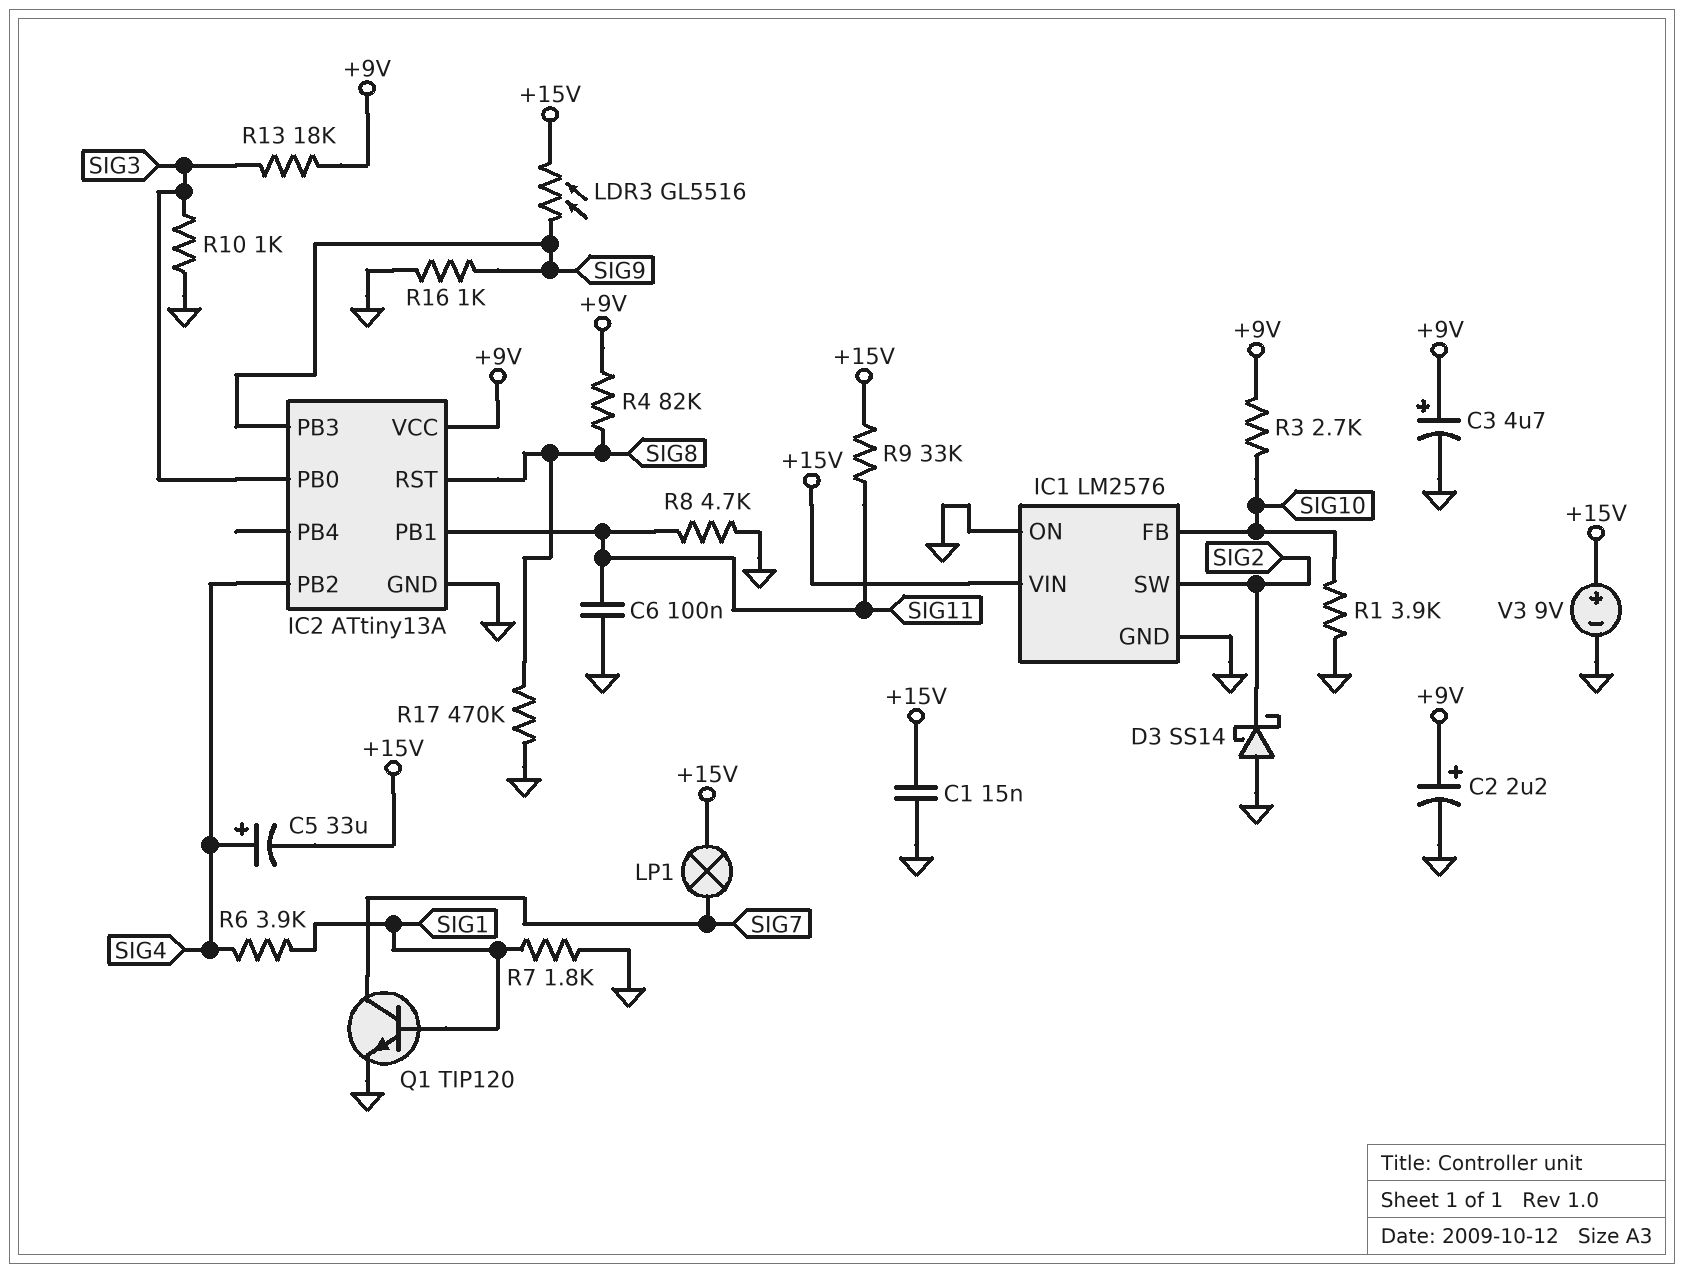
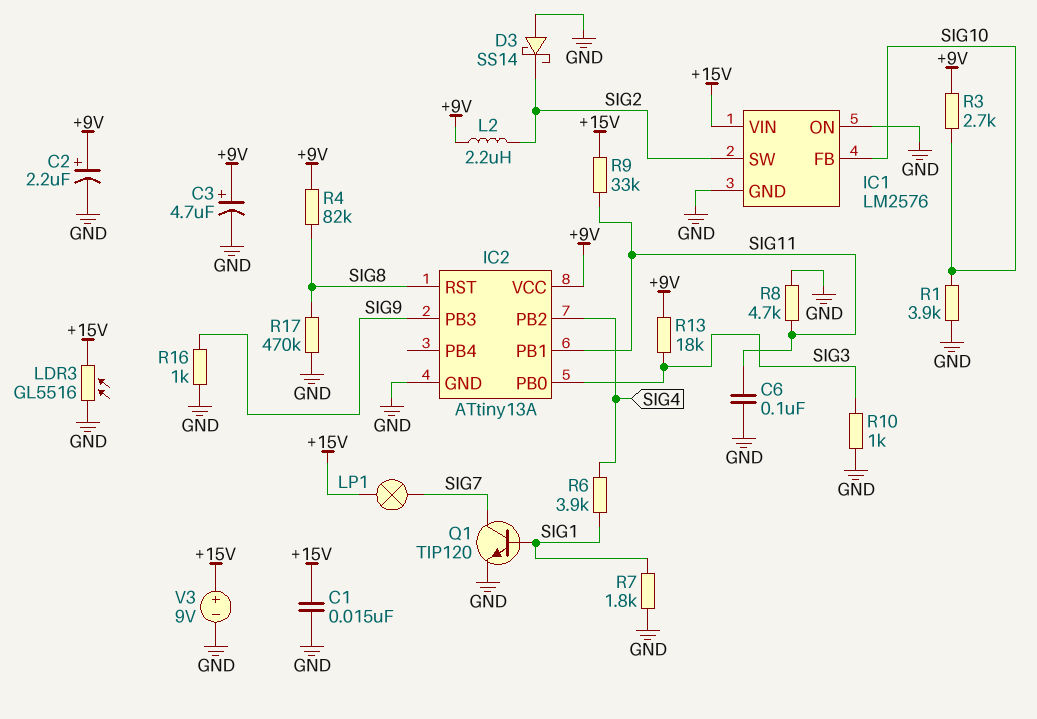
C5: 33uF (plus SIG4, minus +15V) -> none
L2: none -> 2.2uH (+9V, SIG2)
LDR3: GL5516 (+15V, SIG9) -> GL5516 (+15V, GND)

